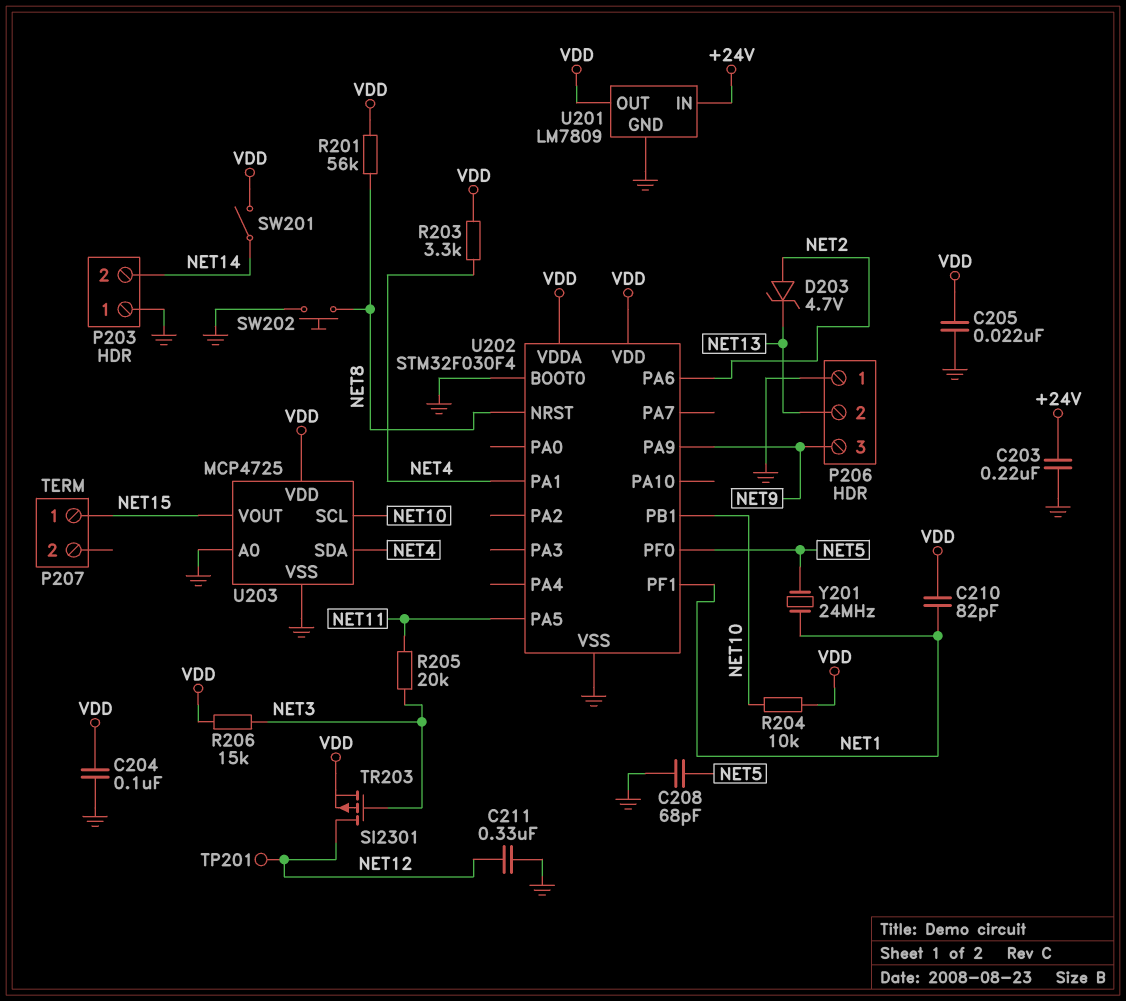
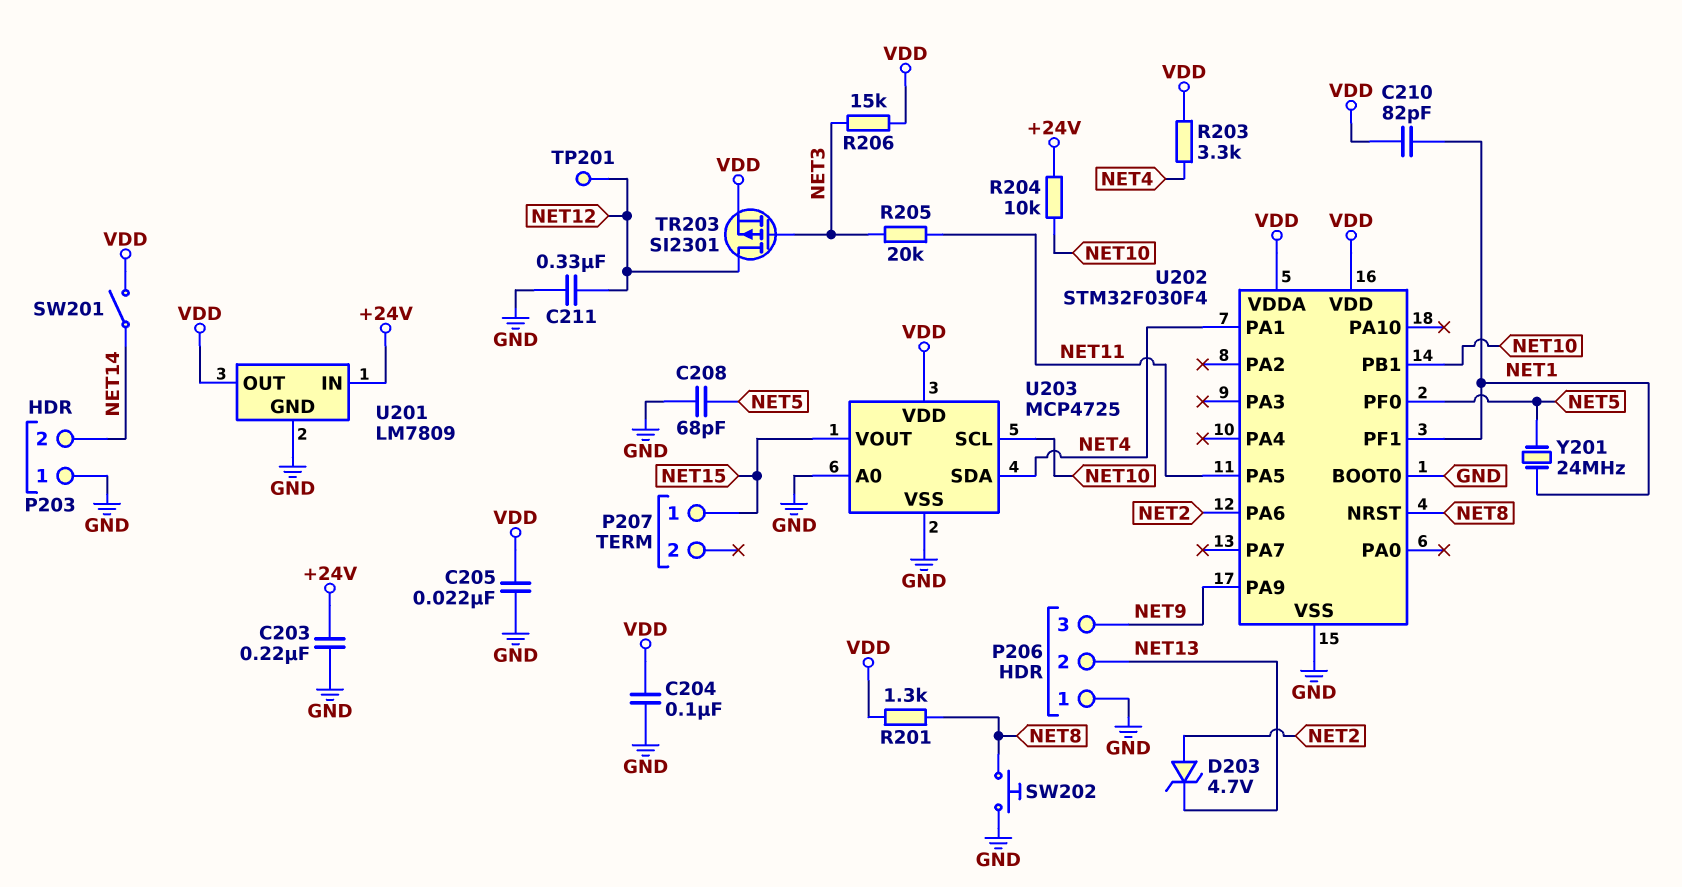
R201: 56k (NET8, VDD) -> 1.3k (NET8, VDD)
R204: 10k (NET10, VDD) -> 10k (+24V, NET10)

